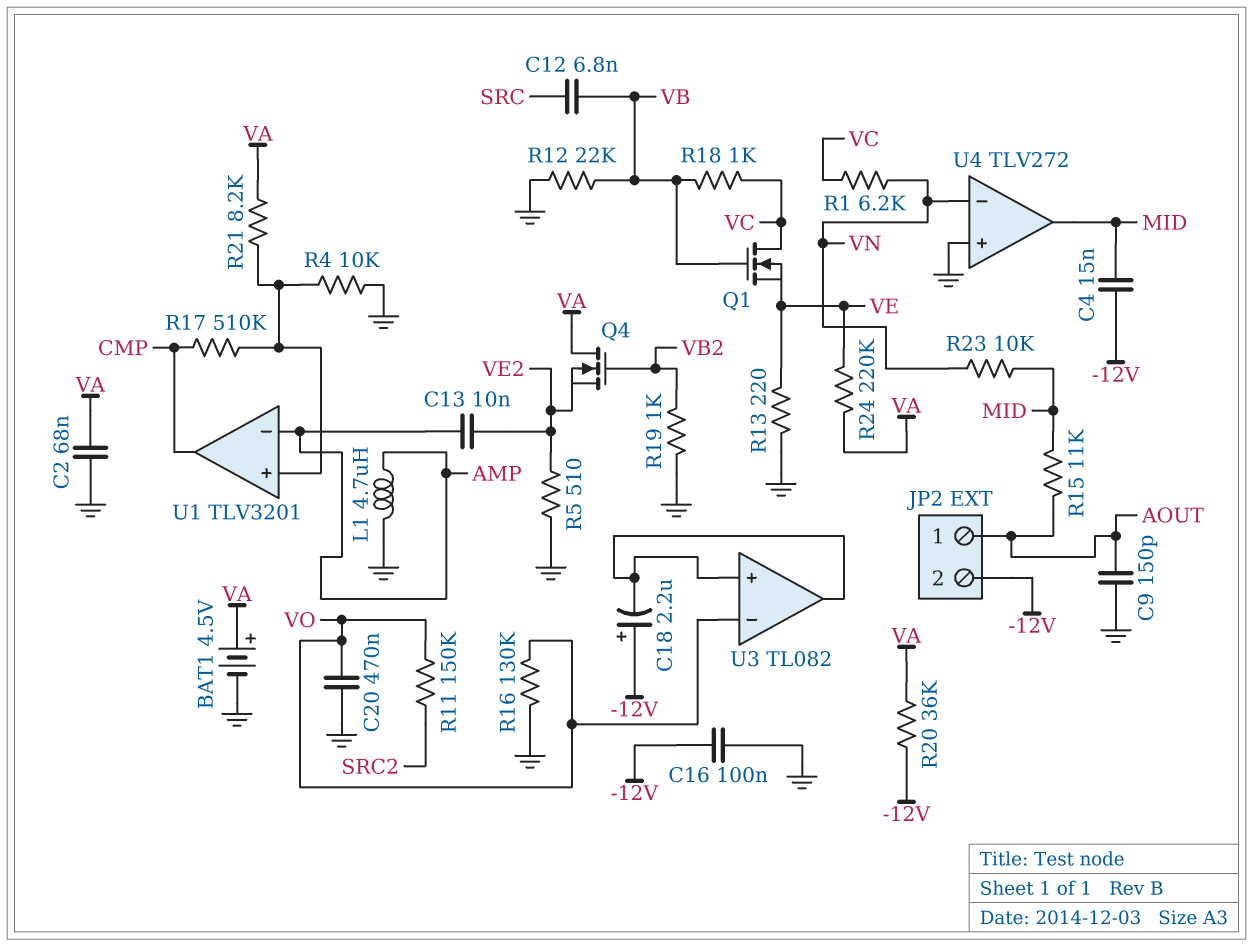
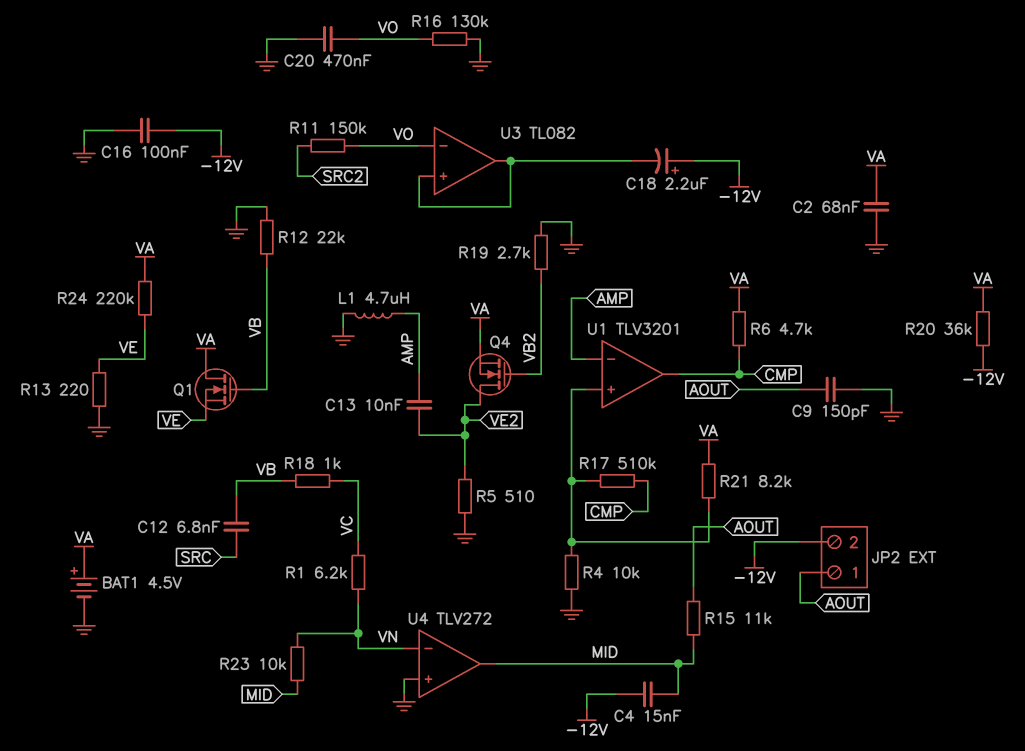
Q1: NMOS (G VB, D VC, S VE) -> NMOS (G VB, D VA, S VE)
Q4: NMOS (G VB2, D VA, S VE2) -> NMOS (G VB2, D VE2, S VA)
R6: none -> 4.7k (CMP, VA)
R19: 1k (GND, VB2) -> 2.7k (GND, VB2)

